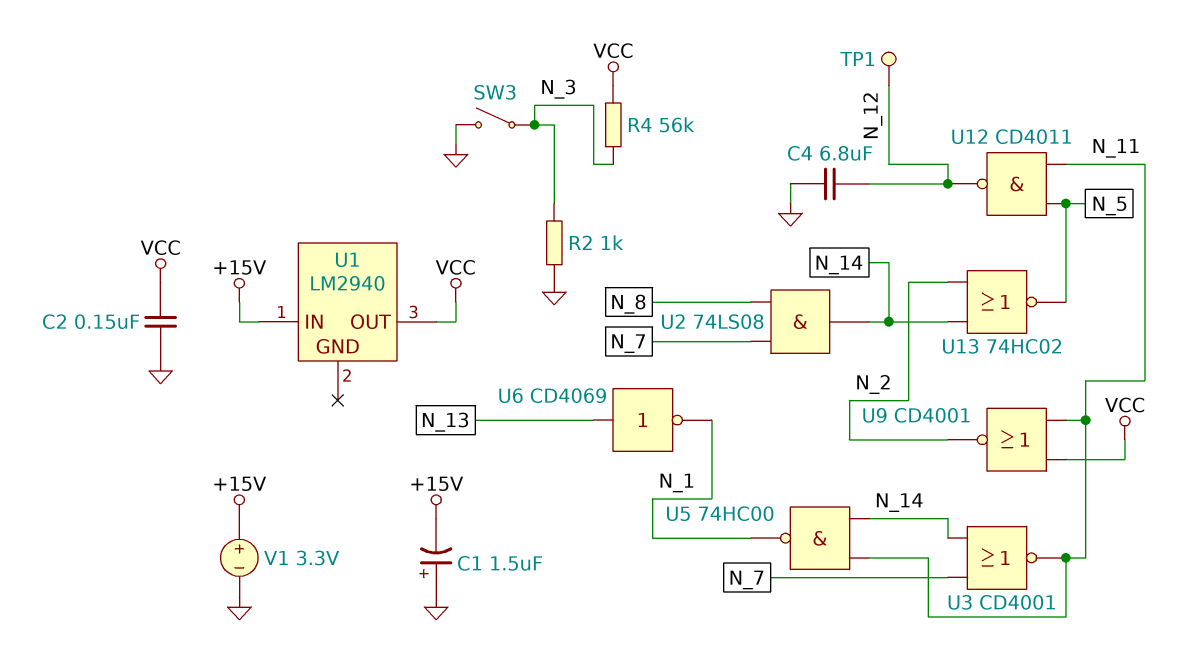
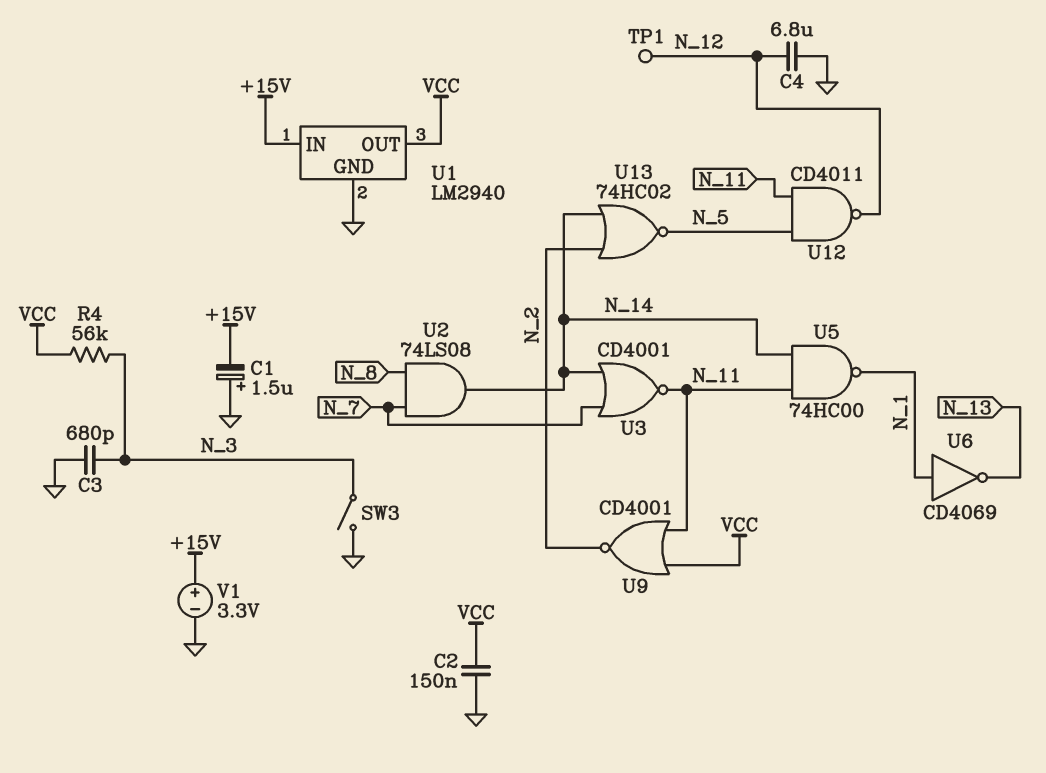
C3: none -> 680pF (GND, N_3)
R2: 1k (GND, N_3) -> none
U1 pin GND: none -> GND
U6: NOT CD4069 (in N_13, out N_1) -> NOT CD4069 (in N_1, out N_13)

